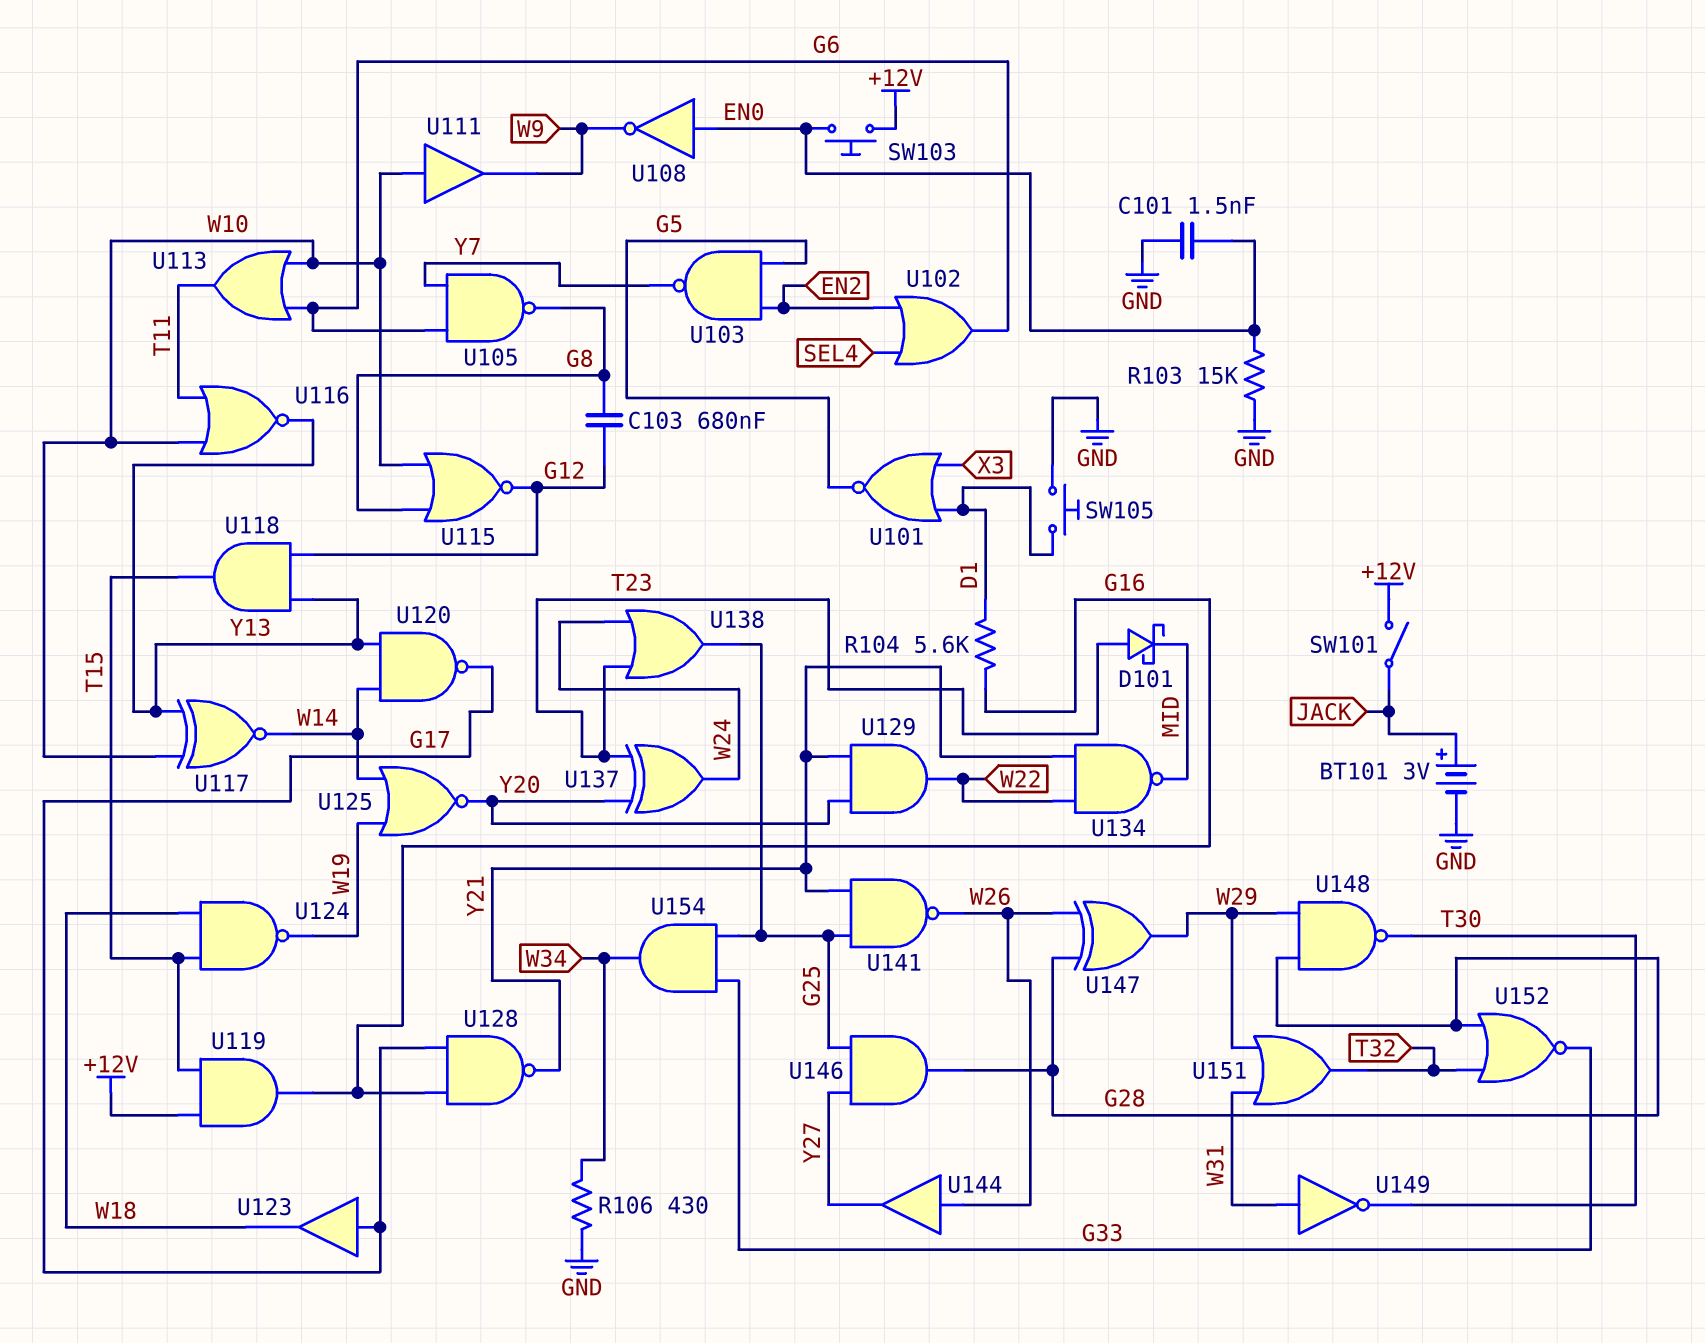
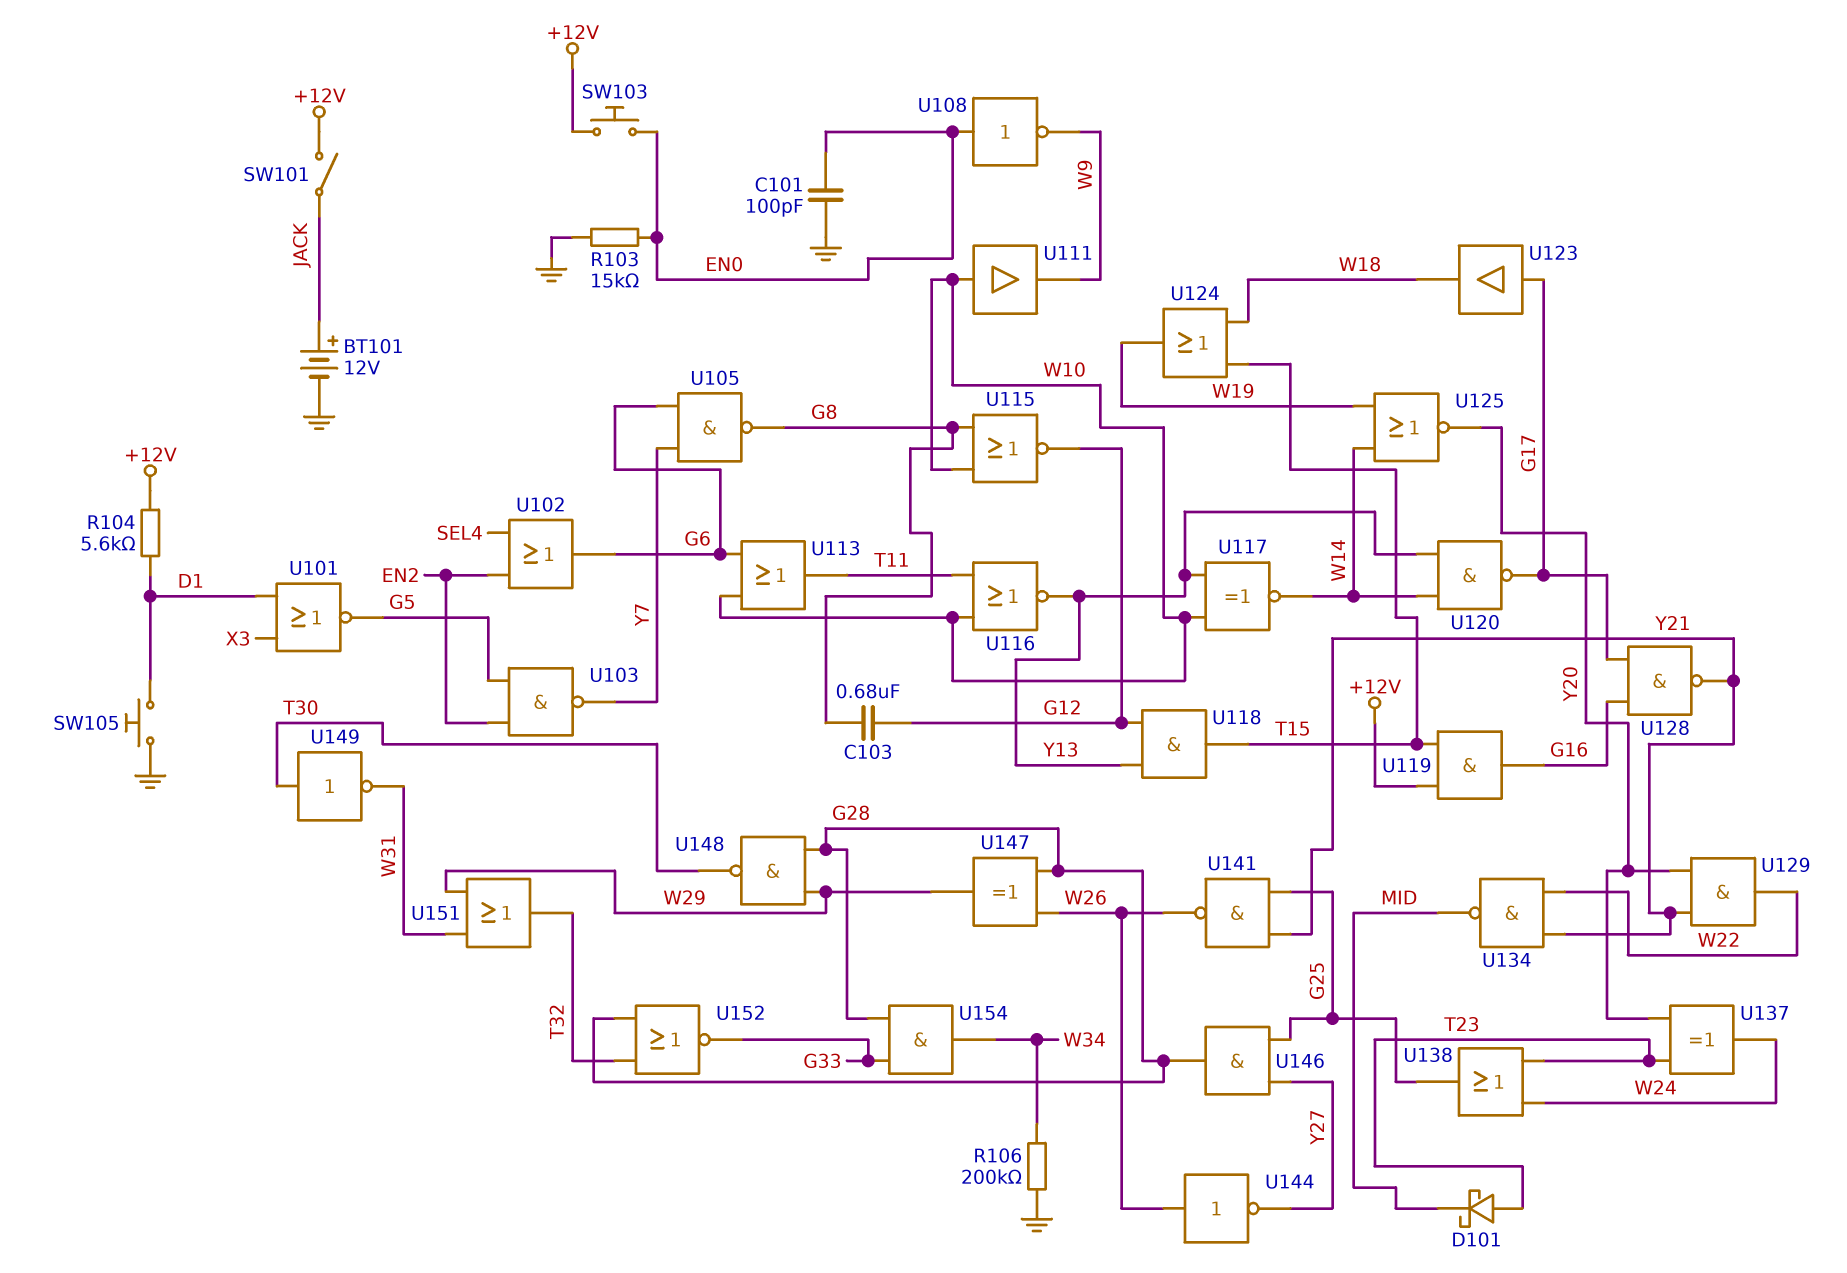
BT101: 3V (plus JACK, minus GND) -> 12V (plus JACK, minus GND)
C101: 1.5nF (EN0, GND) -> 100pF (EN0, GND)
R104: 5.6k (D1, G16) -> 5.6k (+12V, D1)
R106: 430 (GND, W34) -> 200k (GND, W34)
U124: NAND (in T15, in W18, out W19) -> OR (in T15, in W18, out W19)
U144: buffer (in W26, out Y27) -> NOT (in W26, out Y27)
U149: NOT (in W31, out T30) -> NOT (in T30, out W31)
U154: AND (in G25, in G33, out W34) -> AND (in G28, in G33, out W34)

